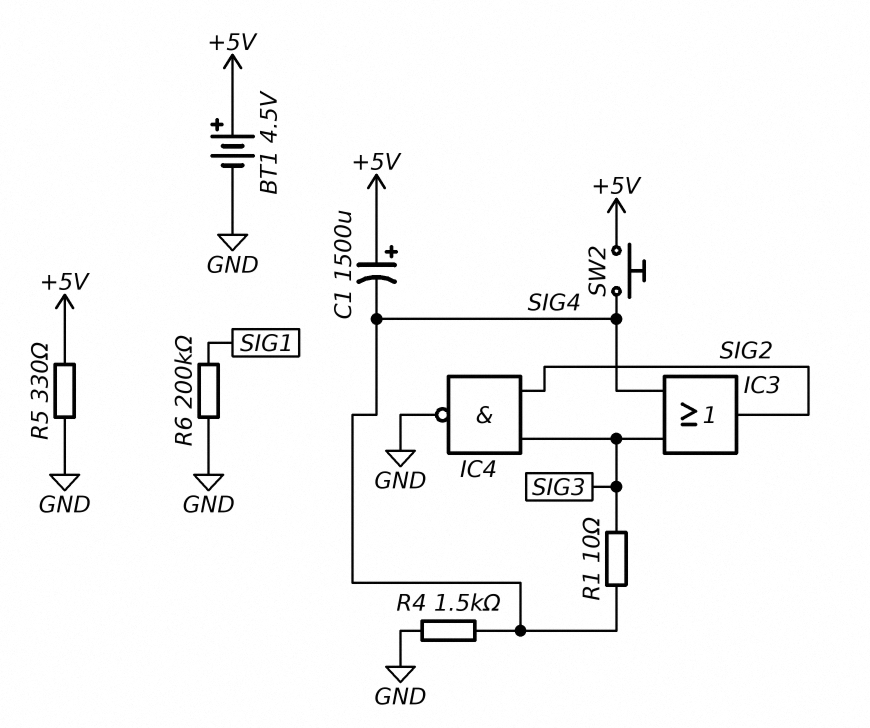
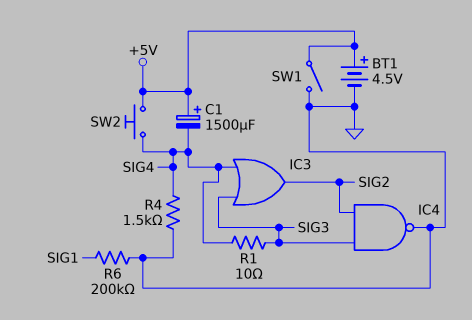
R5: 330 (+5V, GND) -> none
SW1: none -> switch (+5V, GND)

